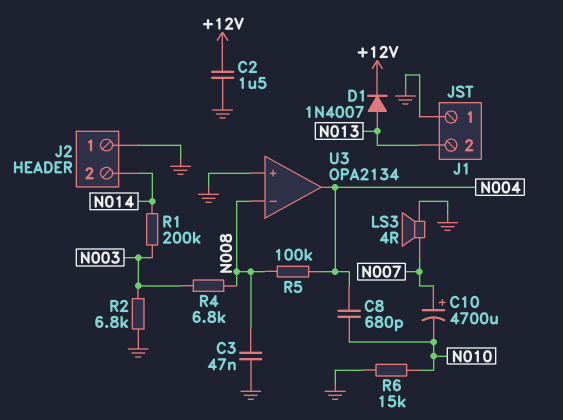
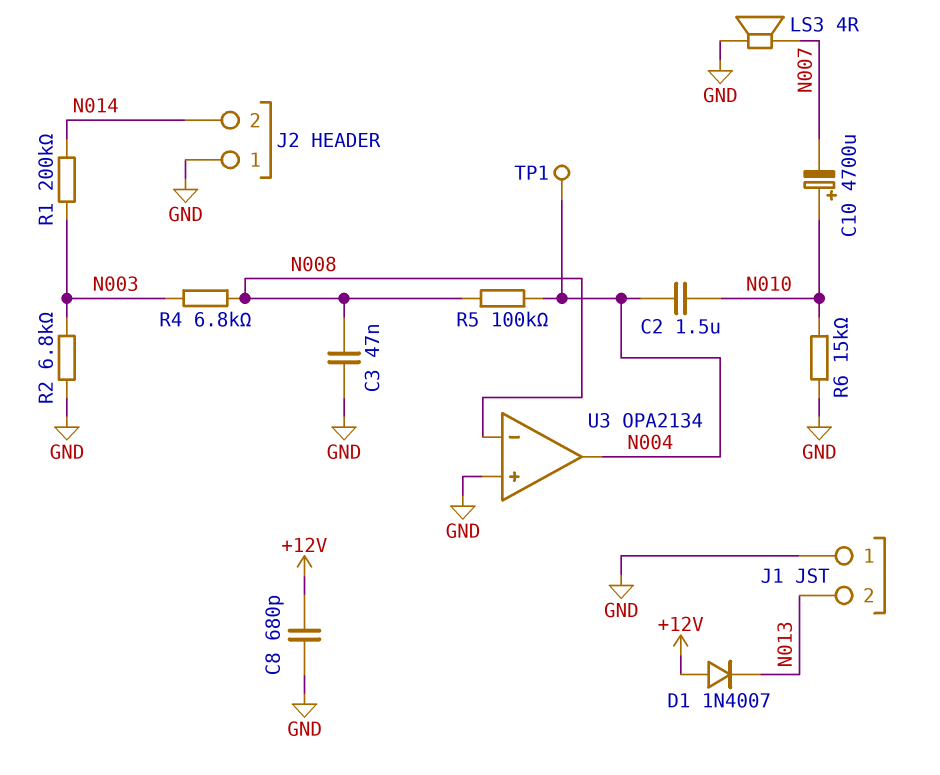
C2: 1.5uF (+12V, GND) -> 1.5uF (N004, N010)
C8: 680pF (N004, N010) -> 680pF (+12V, GND)
C10: 4700uF (plus N007, minus N010) -> 4700uF (plus N010, minus N007)
D1: diode 1N4007 (A N013, K +12V) -> diode 1N4007 (A +12V, K N013)
TP1: none -> test point (N004)

